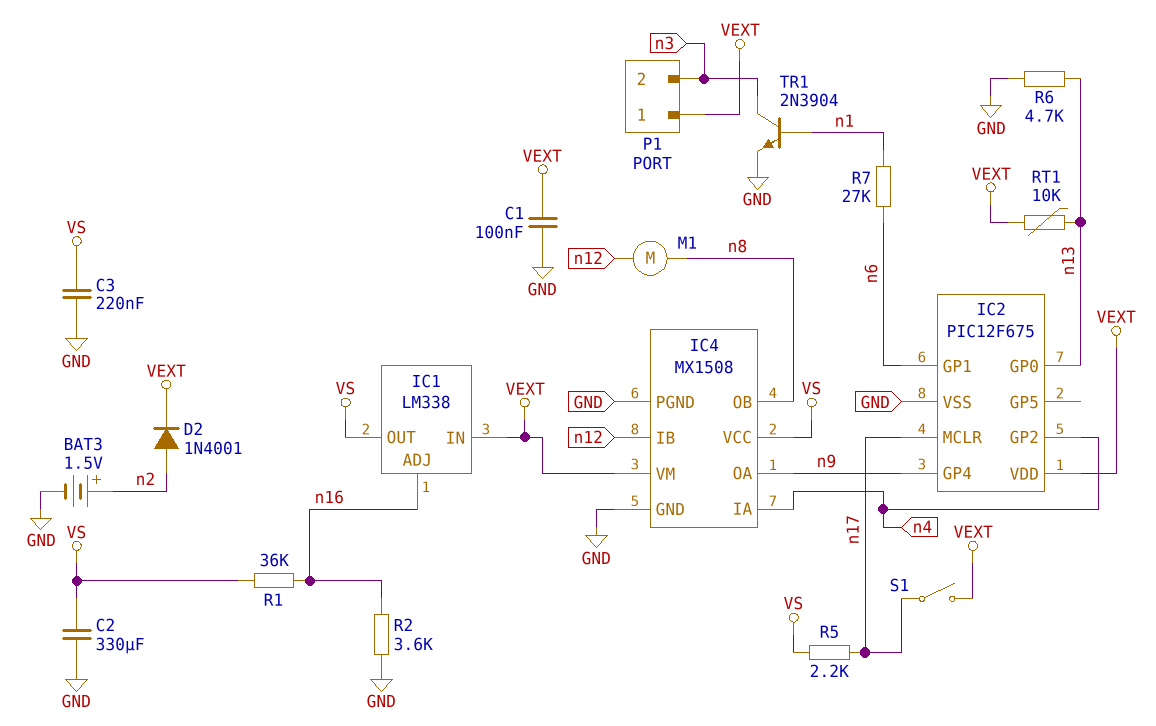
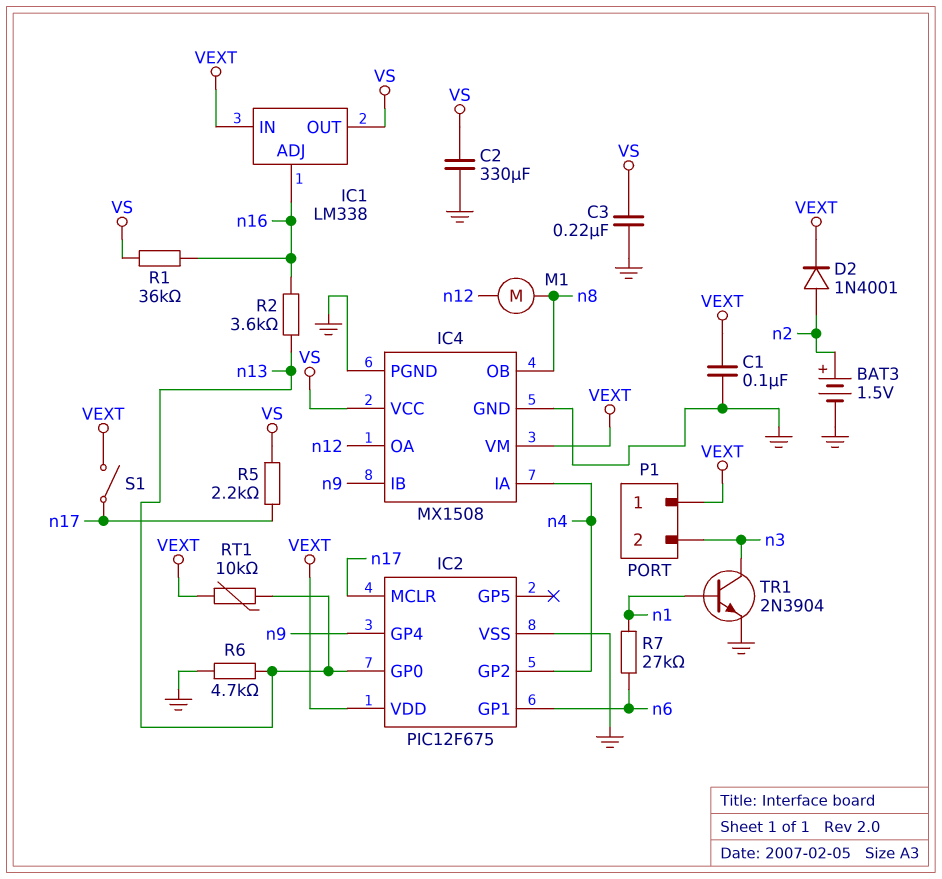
IC4 pin IB: n12 -> n9
IC4 pin OA: n9 -> n12
R2: 3.6k (GND, n16) -> 3.6k (n13, n16)

